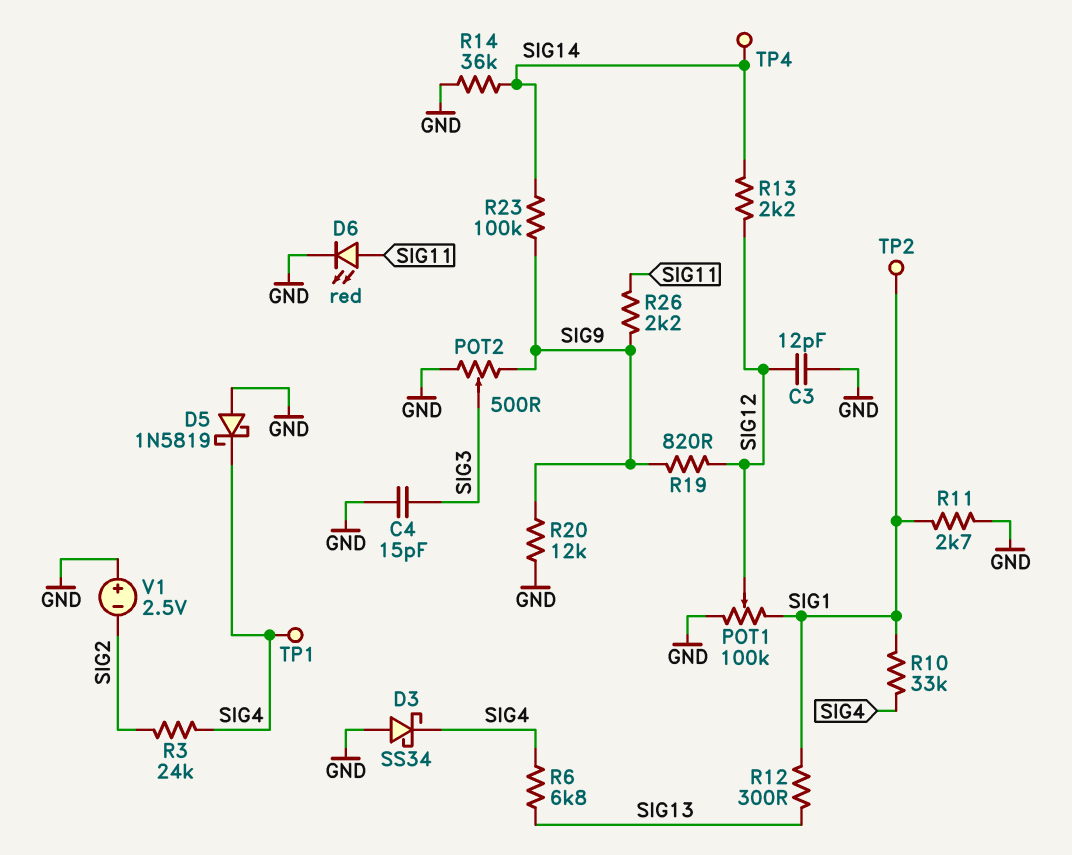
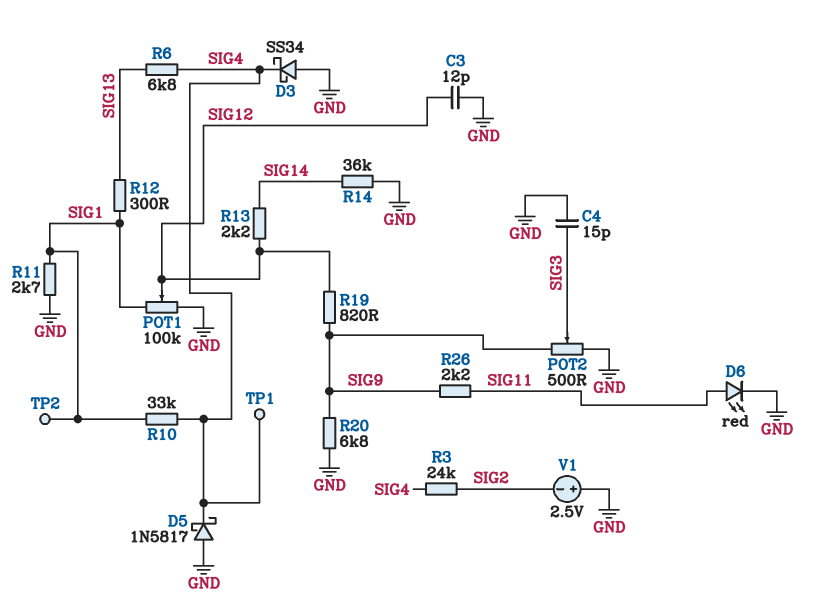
D5: schottky 1N5819 (A GND, K SIG4) -> schottky 1N5817 (A GND, K SIG4)
R20: 12k (GND, SIG9) -> 6.8k (GND, SIG9)
R23: 100k (SIG9, SIG14) -> none
TP4: test point (SIG14) -> none

